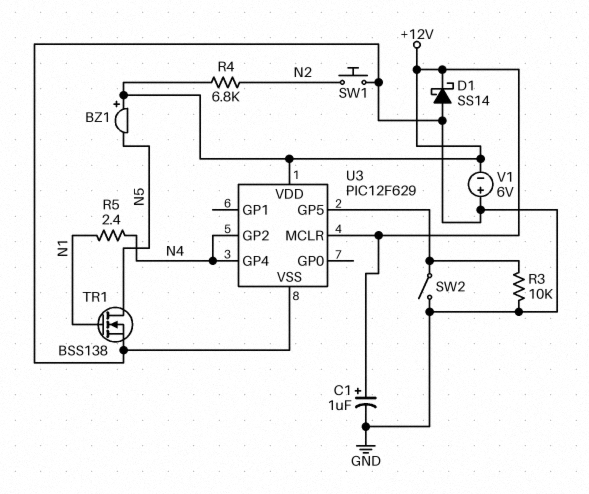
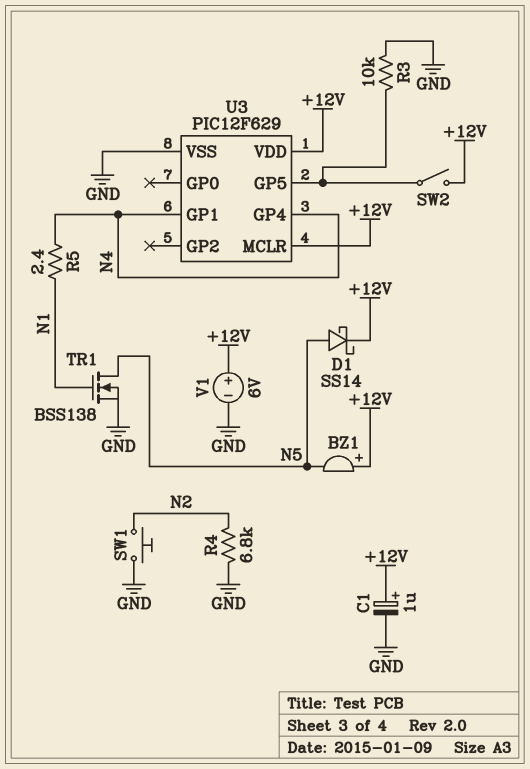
D1: schottky SS14 (A GND, K +12V) -> schottky SS14 (A N5, K +12V)
R4: 6.8k (+12V, N2) -> 6.8k (GND, N2)
SW2: switch (GND, U3/GP5) -> switch (+12V, U3/GP5)
U3 pin GP1: none -> N4
U3 pin GP2: N4 -> none
V1: 6V (plus GND, minus +12V) -> 6V (plus +12V, minus GND)

